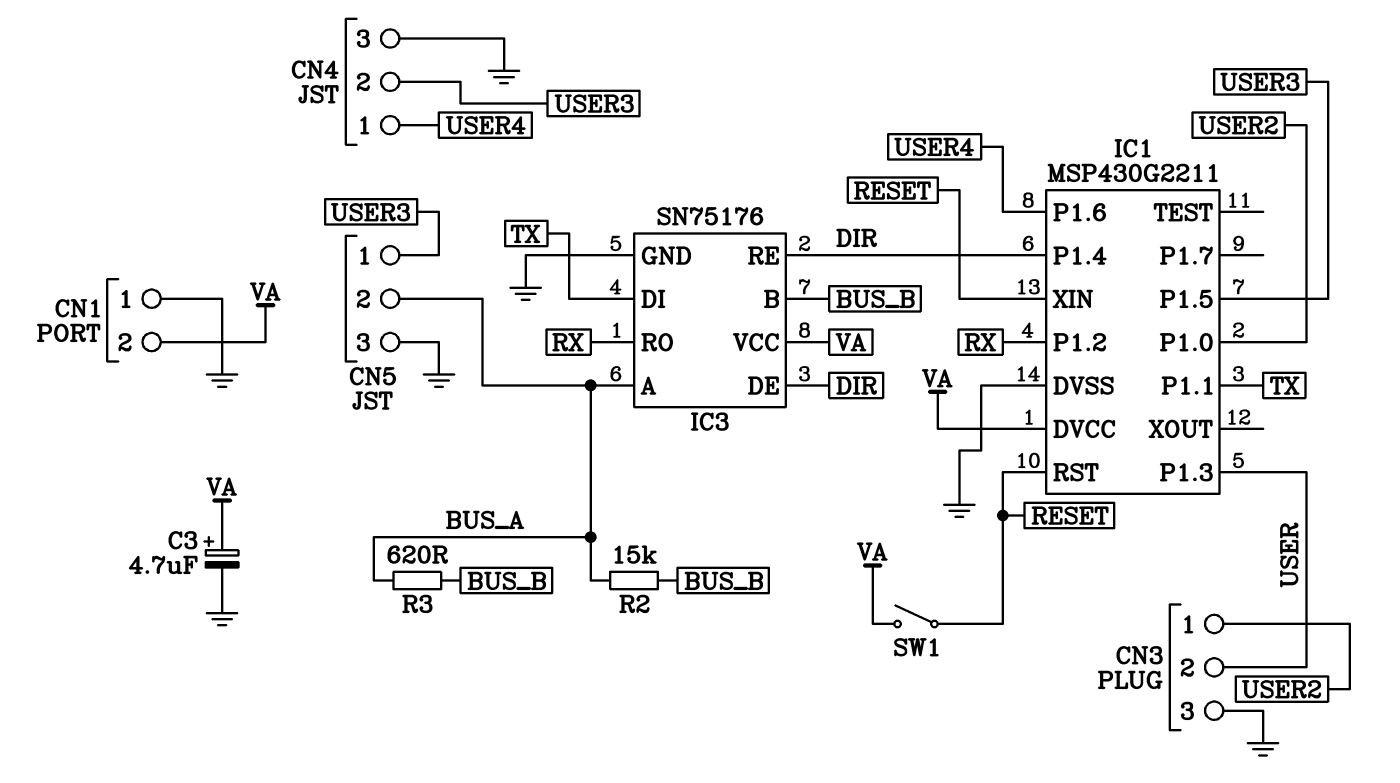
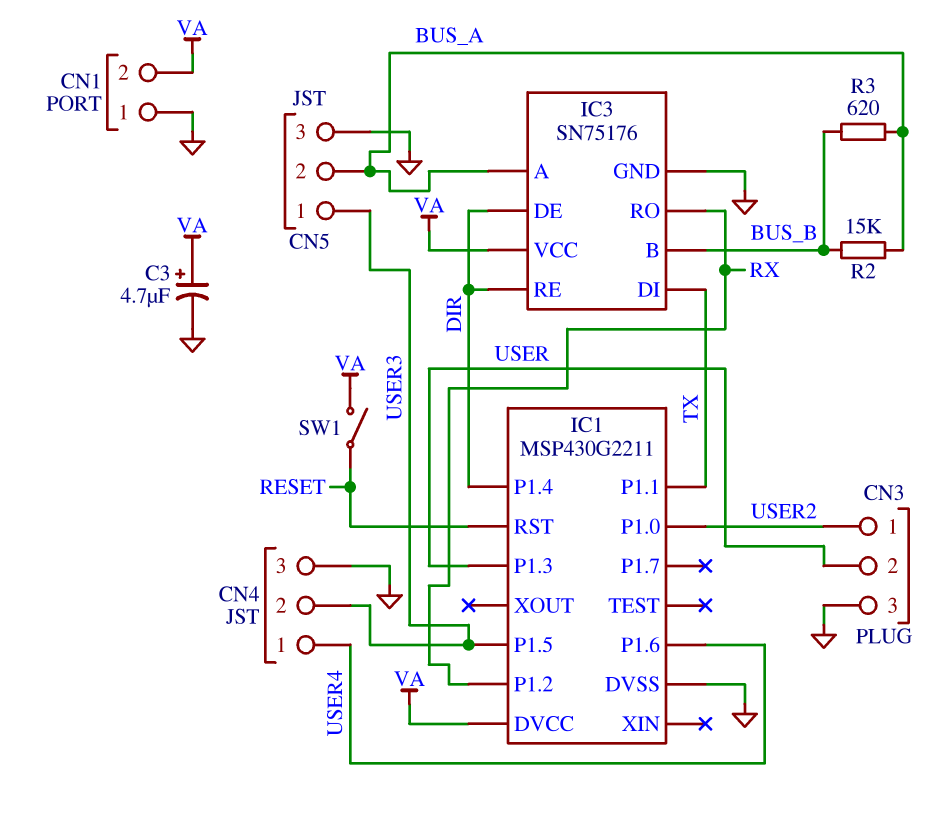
IC1 pin XIN: RESET -> none

